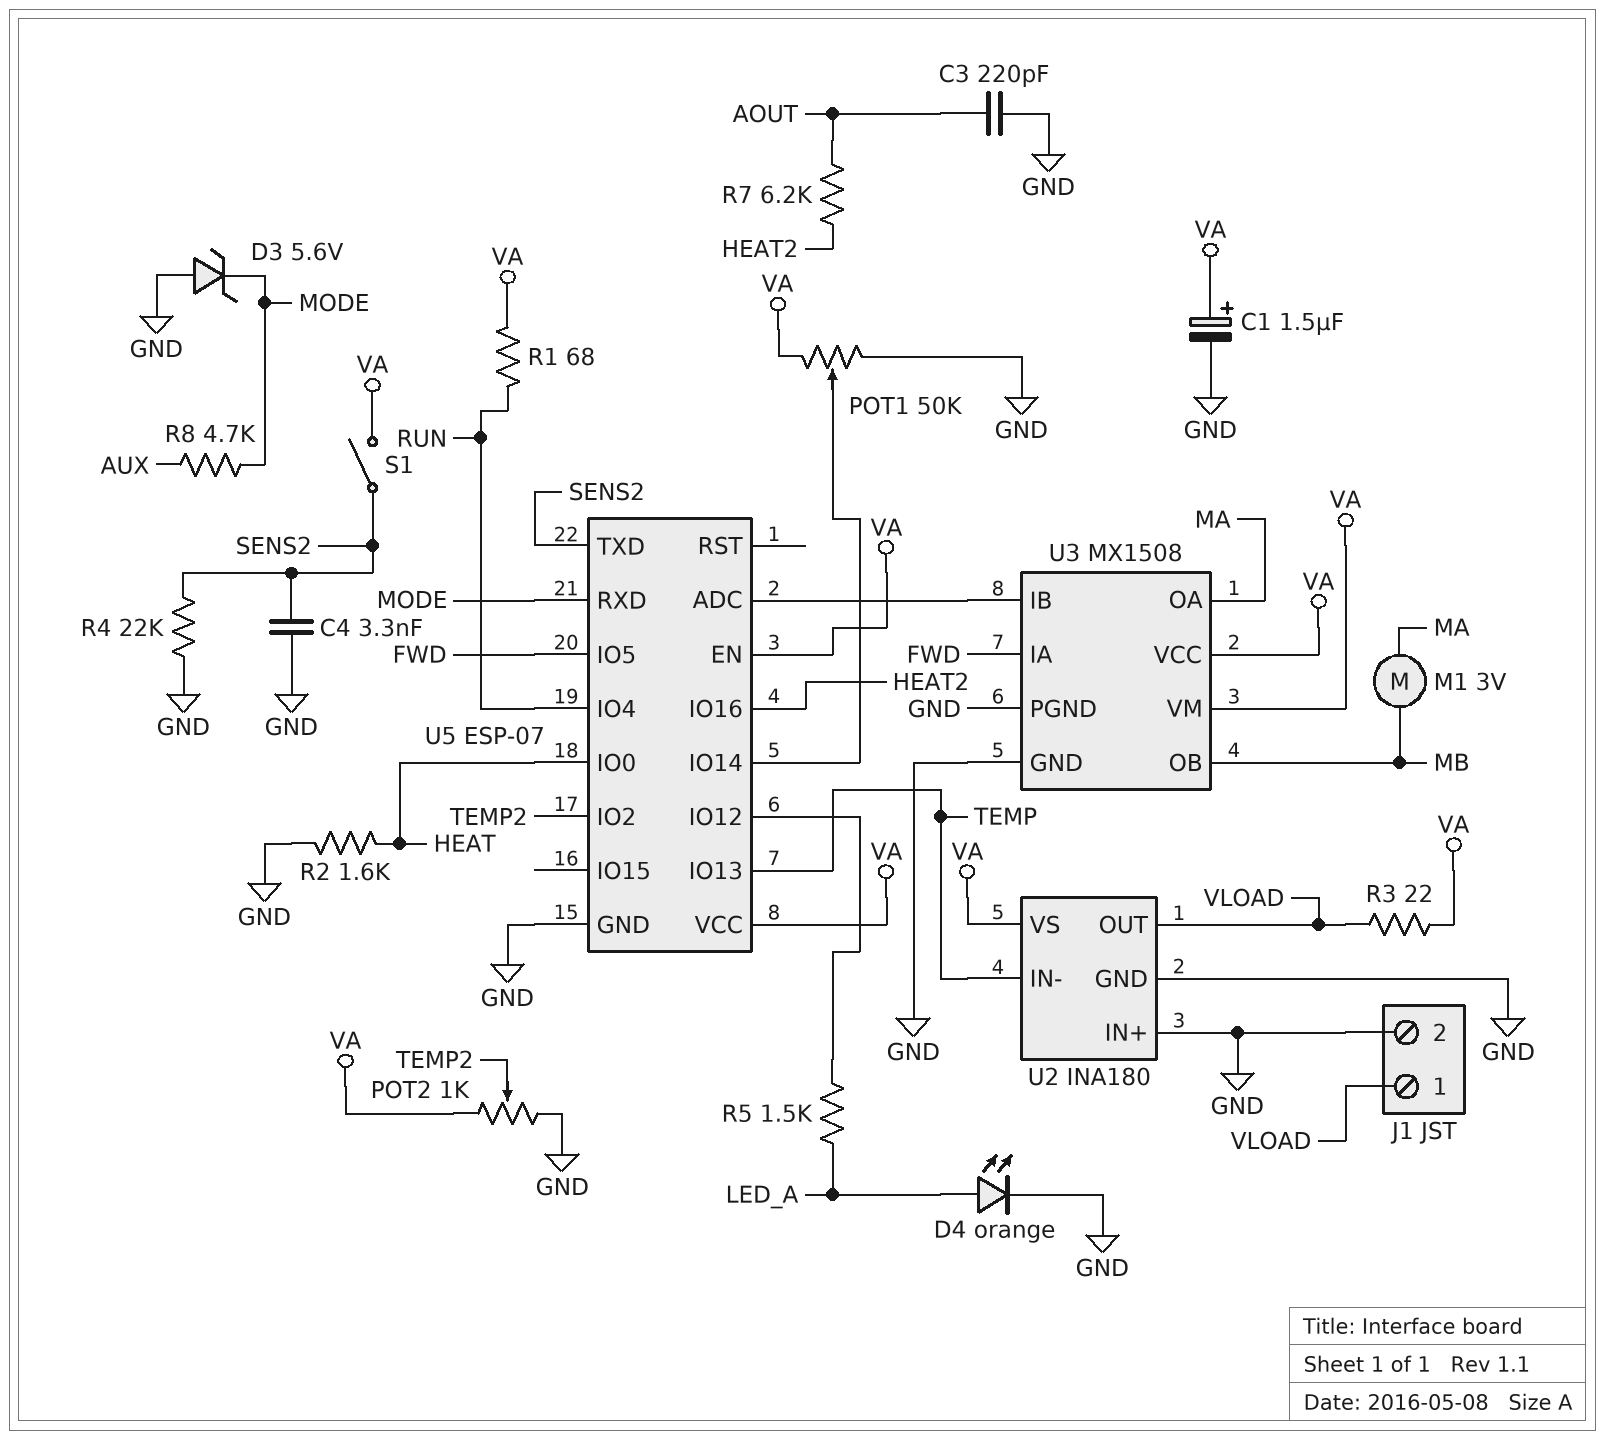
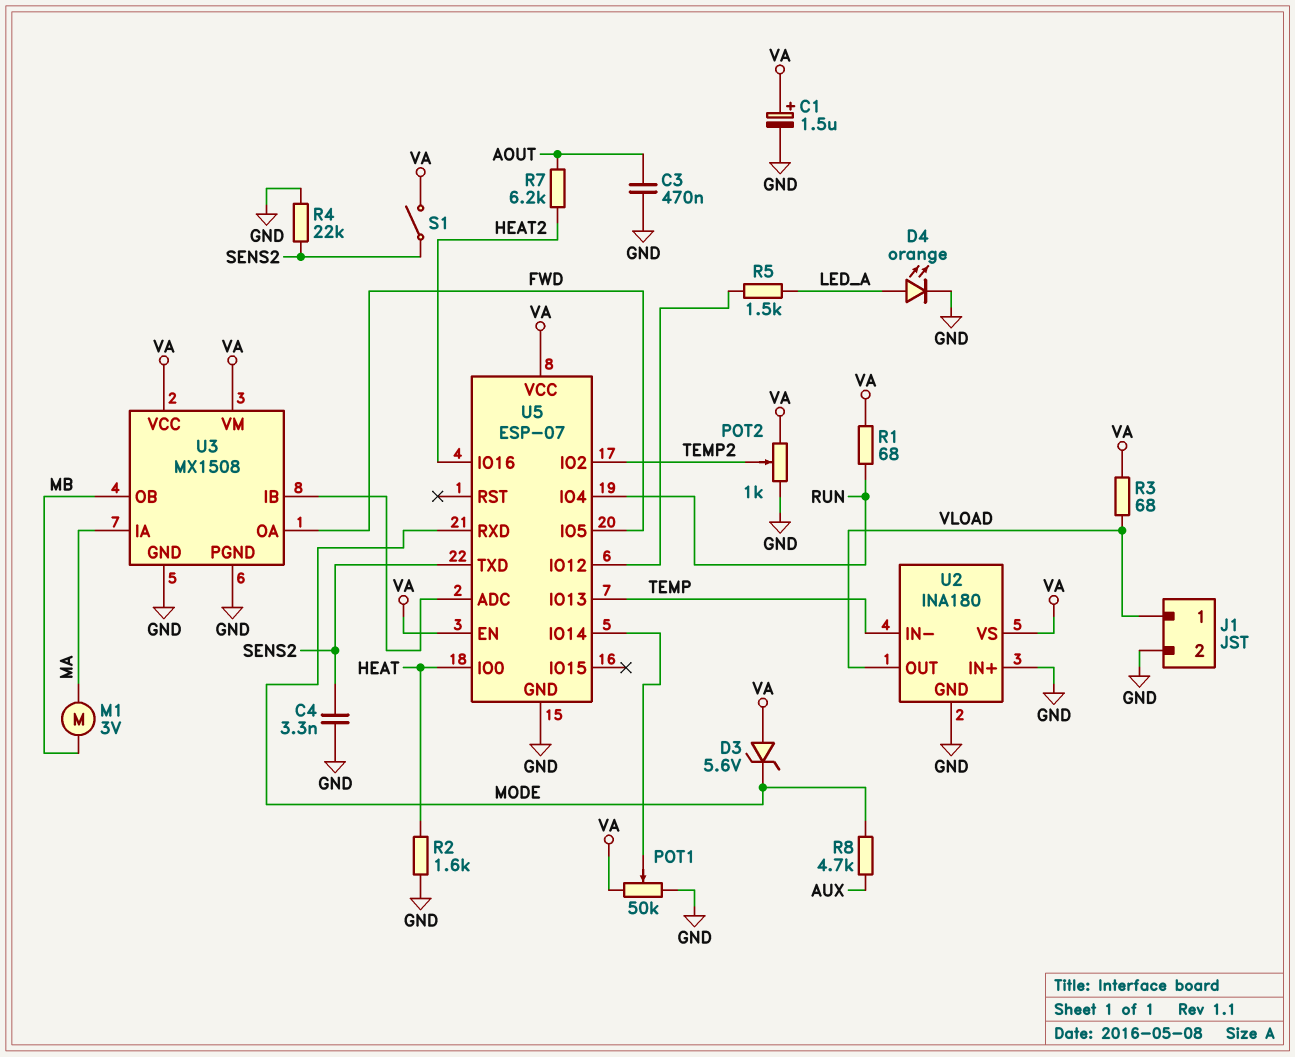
C3: 220pF (AOUT, GND) -> 470nF (AOUT, GND)
D3: zener 5.6V (A GND, K MODE) -> zener 5.6V (A VA, K MODE)
R3: 22 (VA, VLOAD) -> 68 (VA, VLOAD)
U3 pin IA: FWD -> MA
U3 pin OA: MA -> FWD

